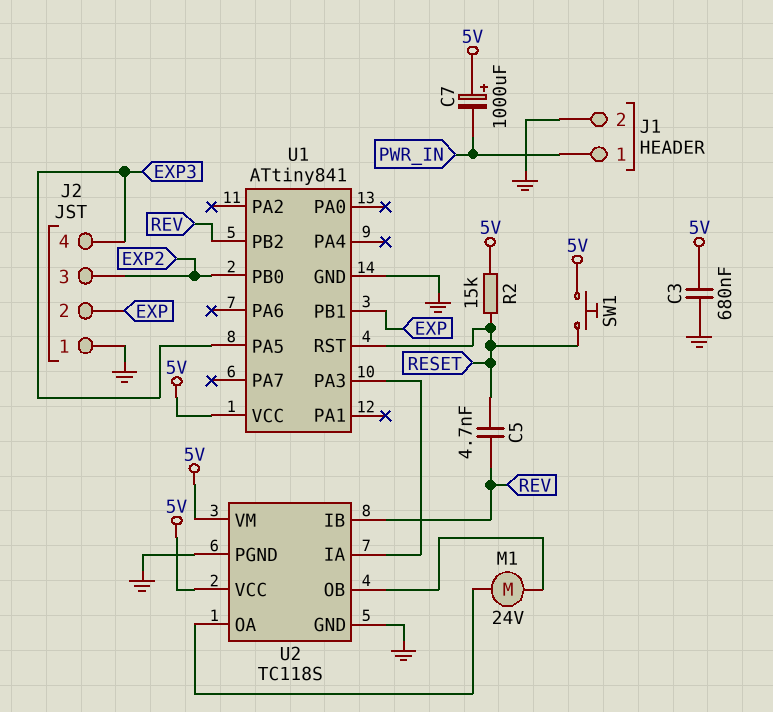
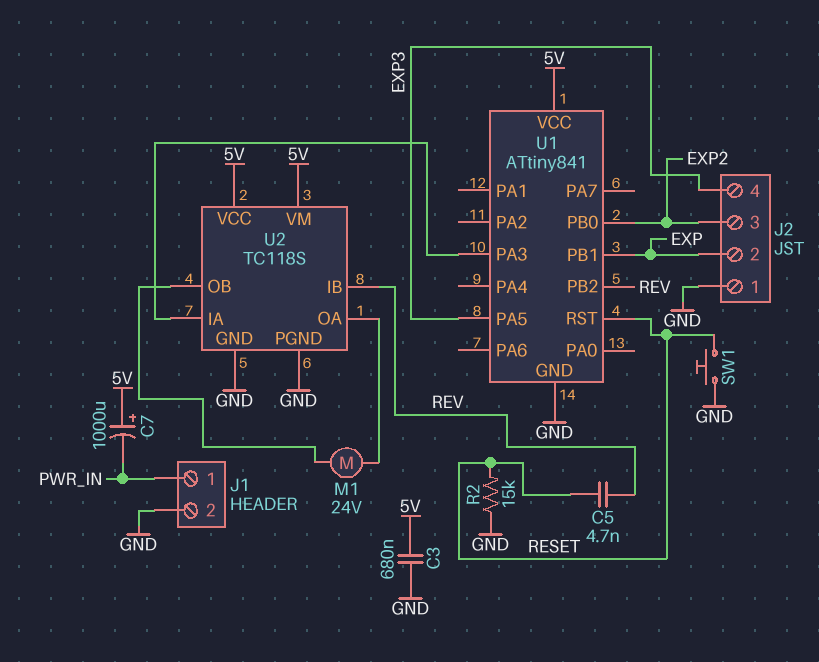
R2: 15k (5V, RESET) -> 15k (GND, RESET)
SW1: button (5V, RESET) -> button (GND, RESET)

